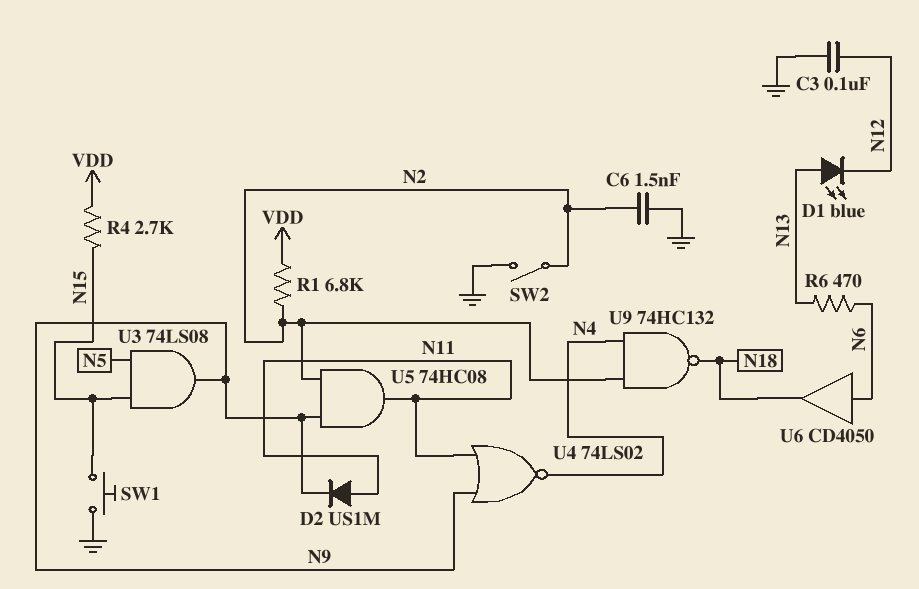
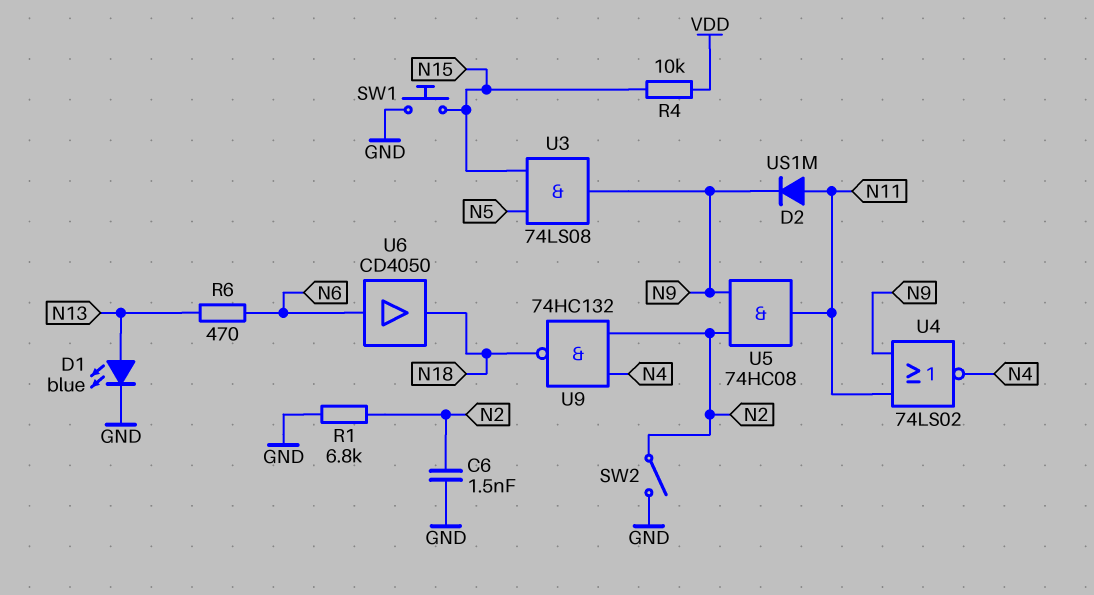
C3: 100nF (GND, N12) -> none
D1: LED blue (A N13, K N12) -> LED blue (A N13, K GND)
R1: 6.8k (N2, VDD) -> 6.8k (GND, N2)
R4: 2.7k (N15, VDD) -> 10k (N15, VDD)

